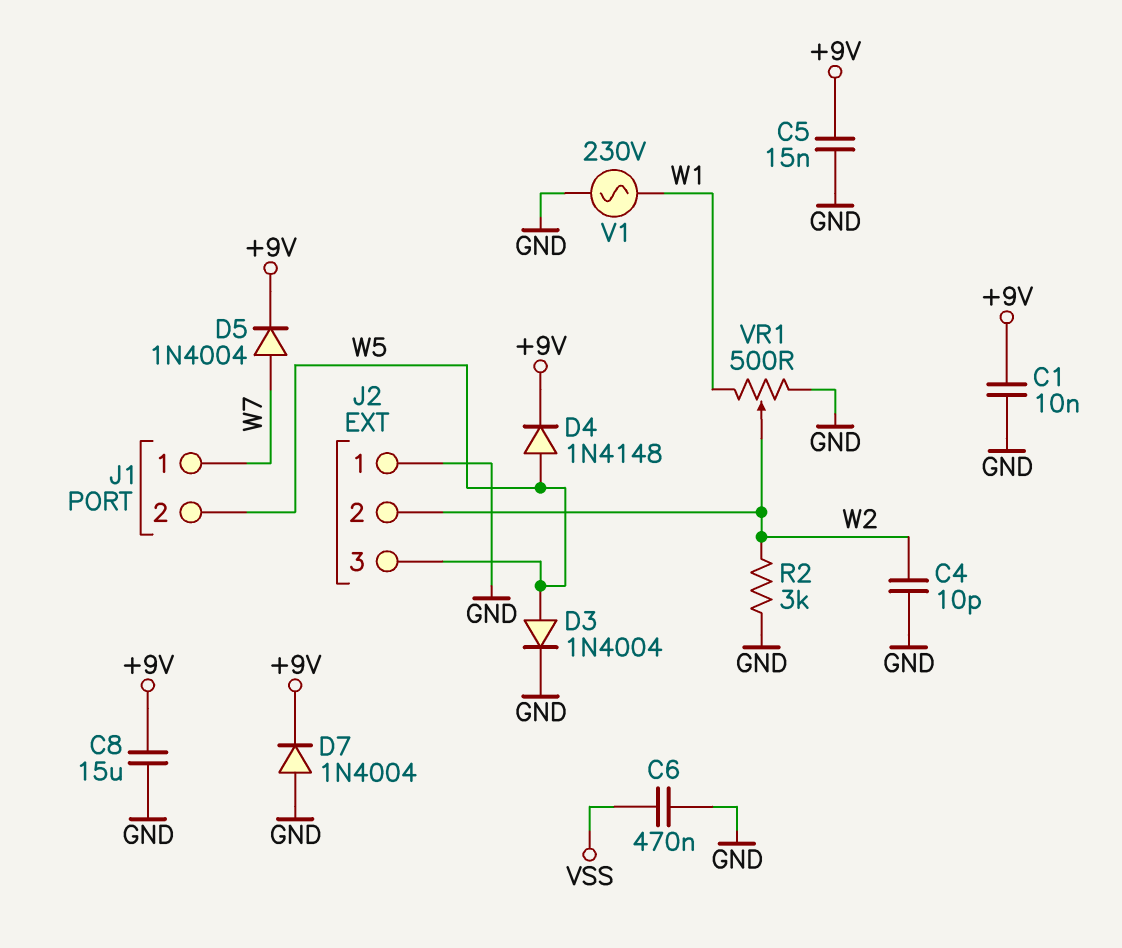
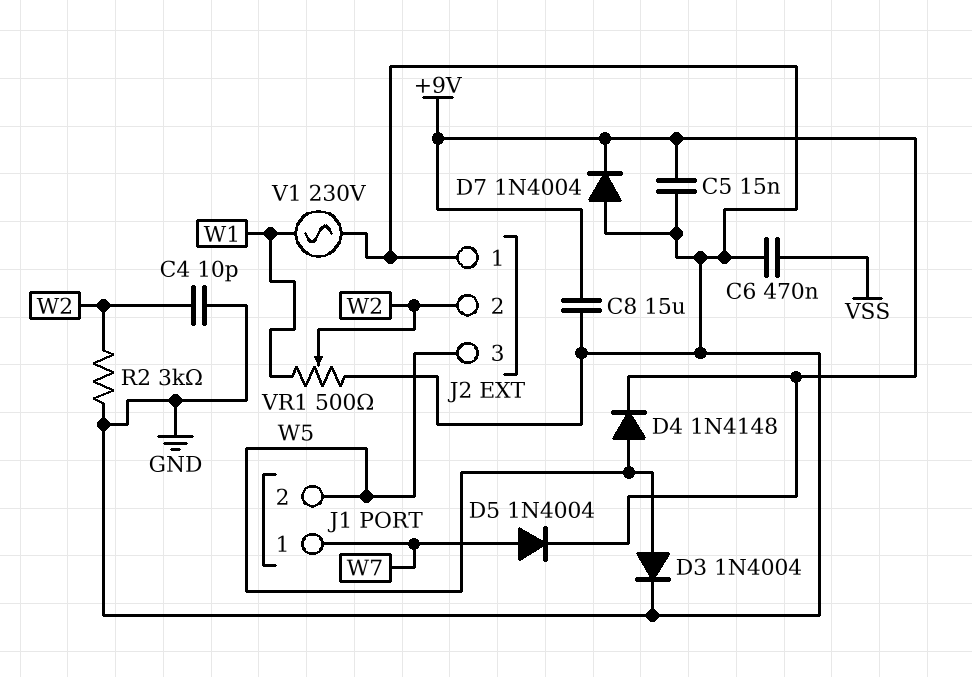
C1: 10nF (+9V, GND) -> none

